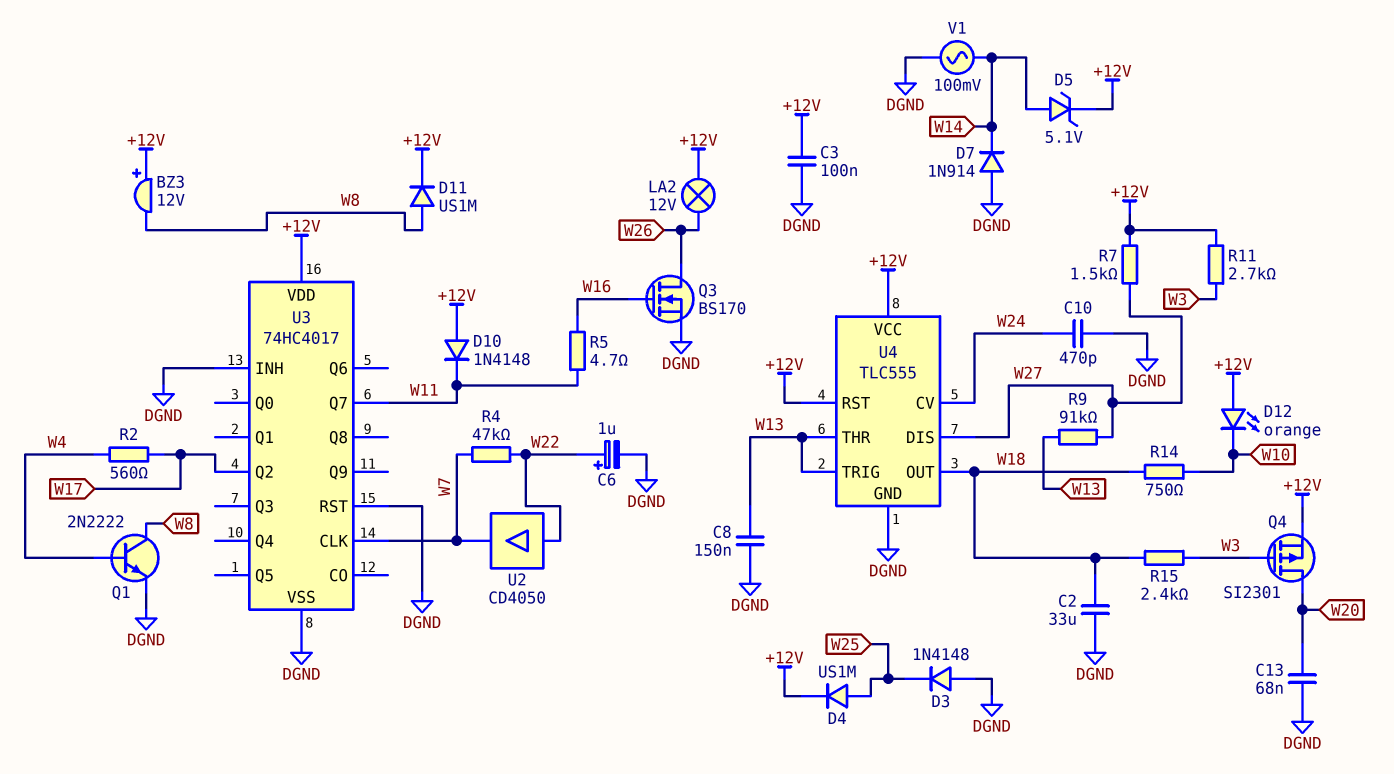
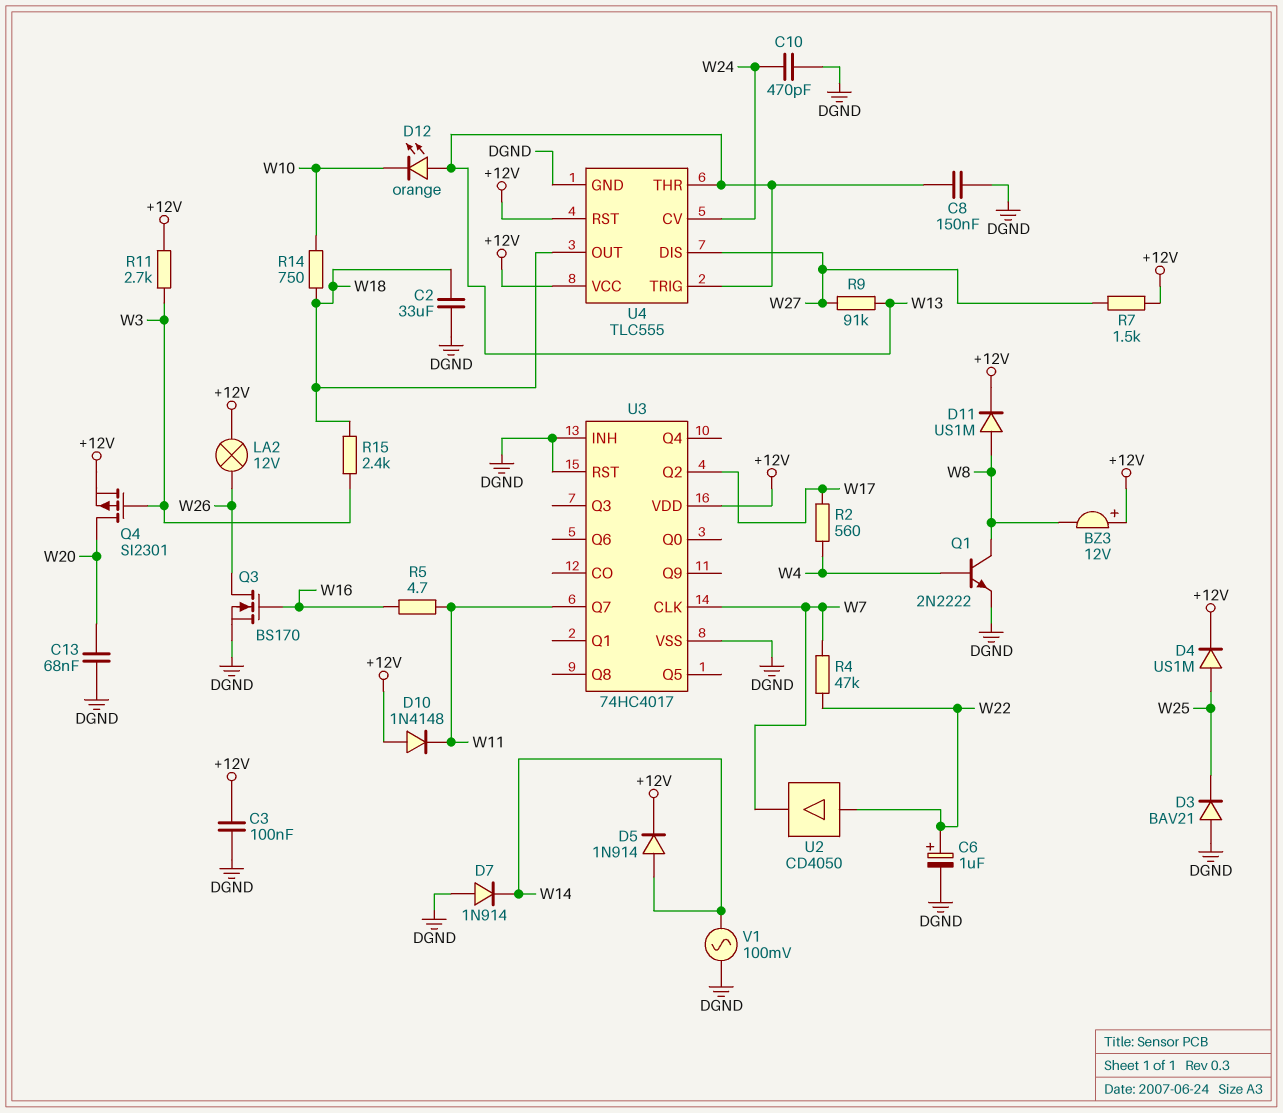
D3: diode 1N4148 (A DGND, K W25) -> diode BAV21 (A DGND, K W25)
D5: zener 5.1V (A W14, K +12V) -> diode 1N914 (A W14, K +12V)
D12: LED orange (A +12V, K W10) -> LED orange (A W13, K W10)

